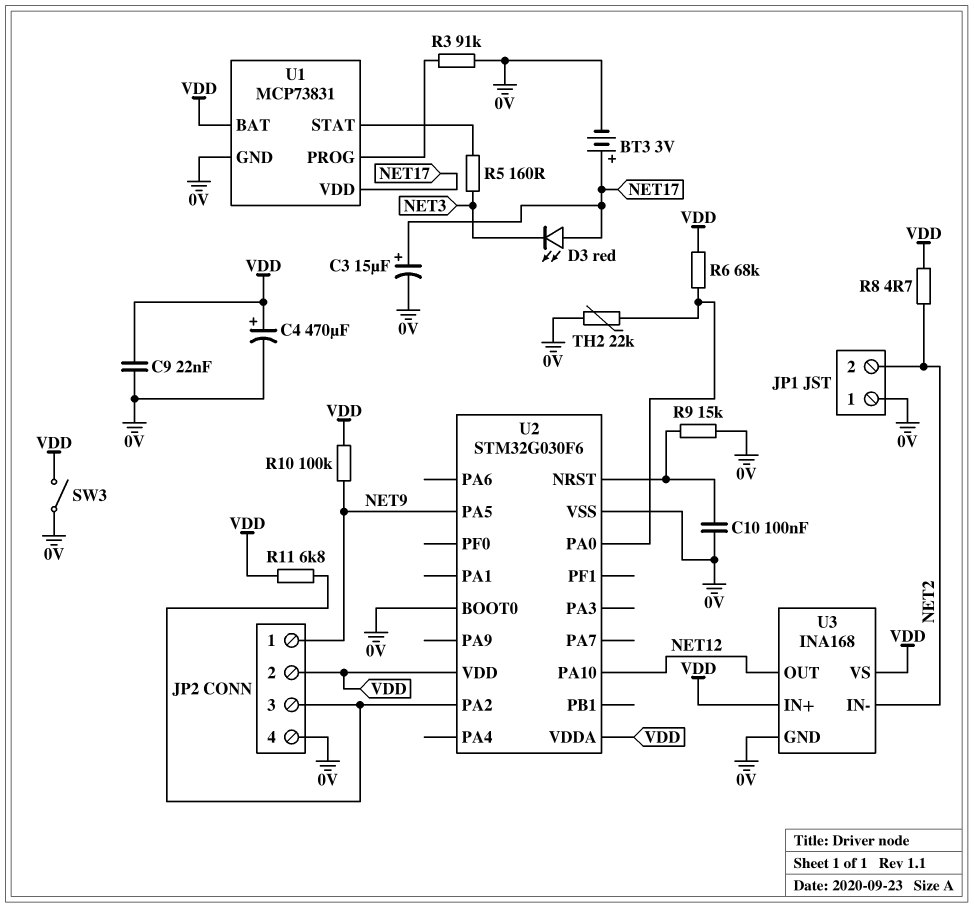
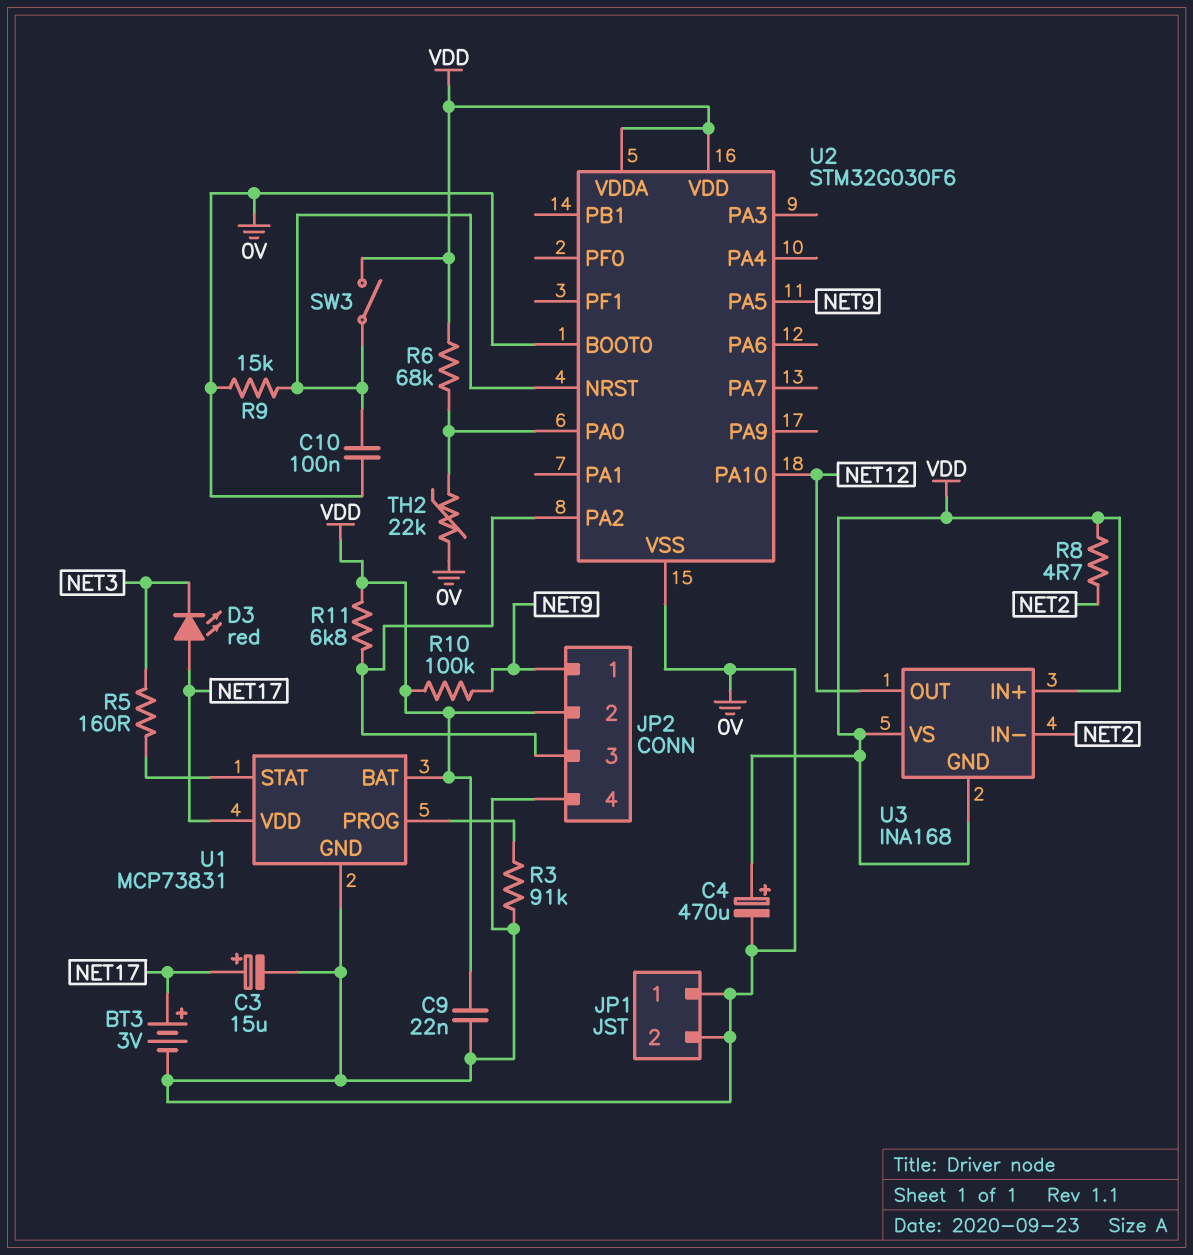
JP1 pin 2: NET2 -> 0V
SW3: switch (0V, VDD) -> switch (U2/NRST, VDD)
U3 pin GND: 0V -> VDD

